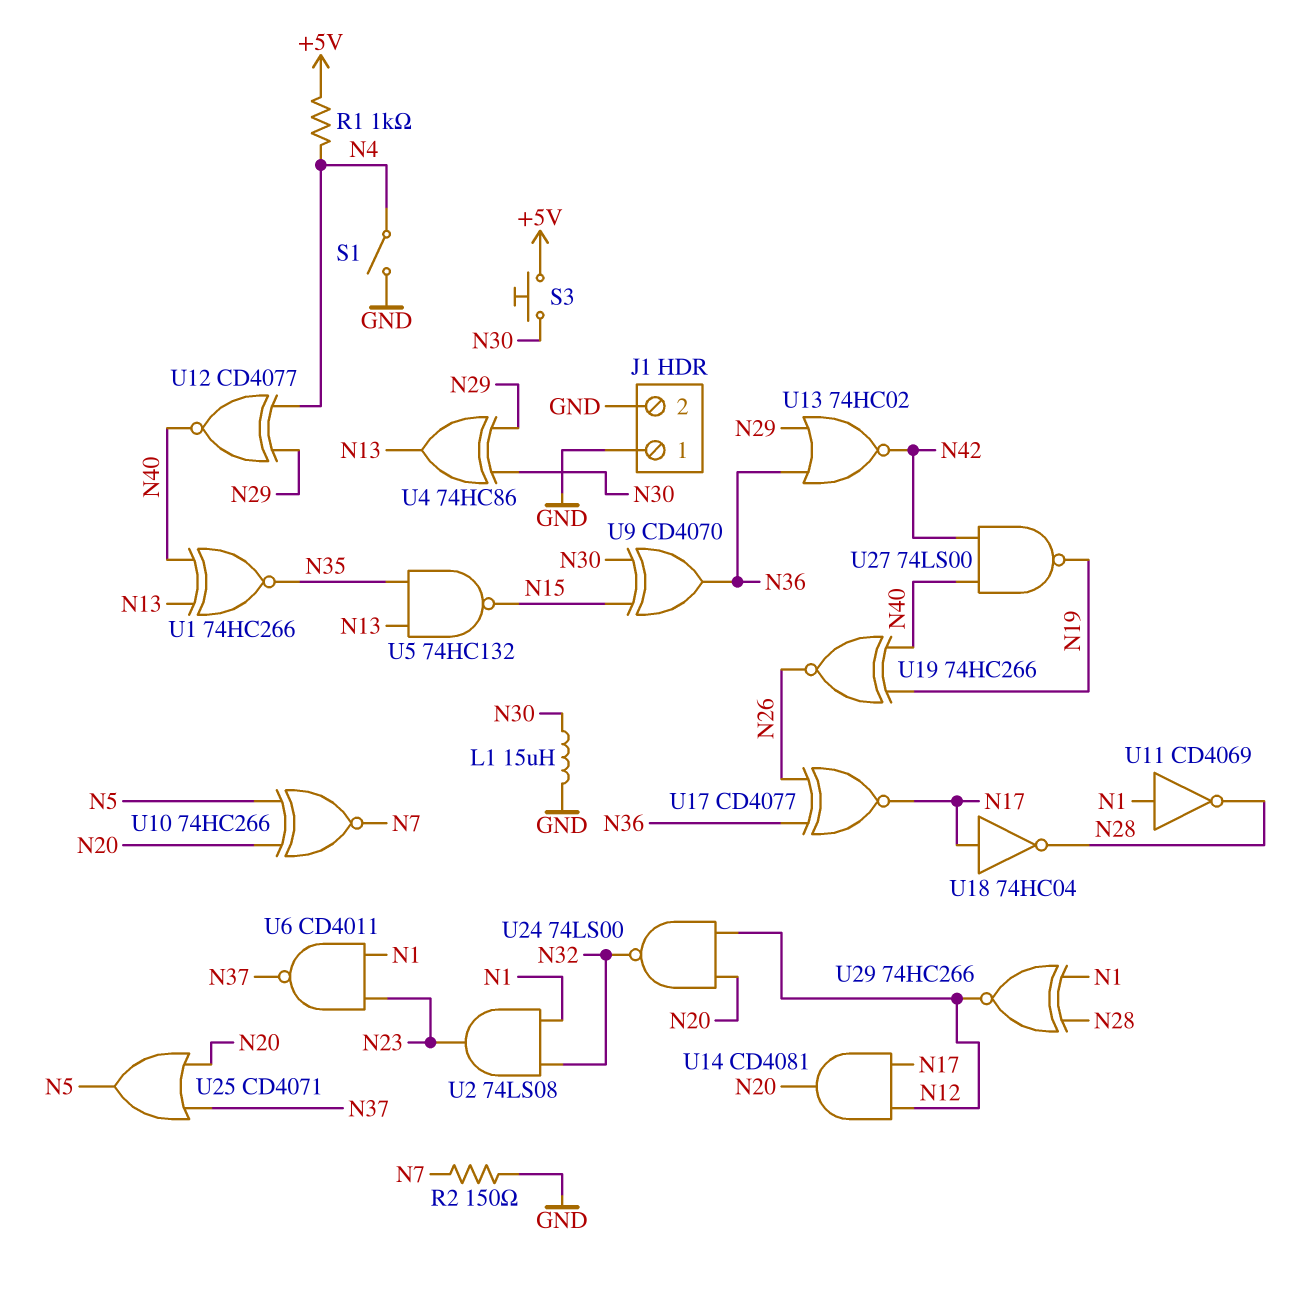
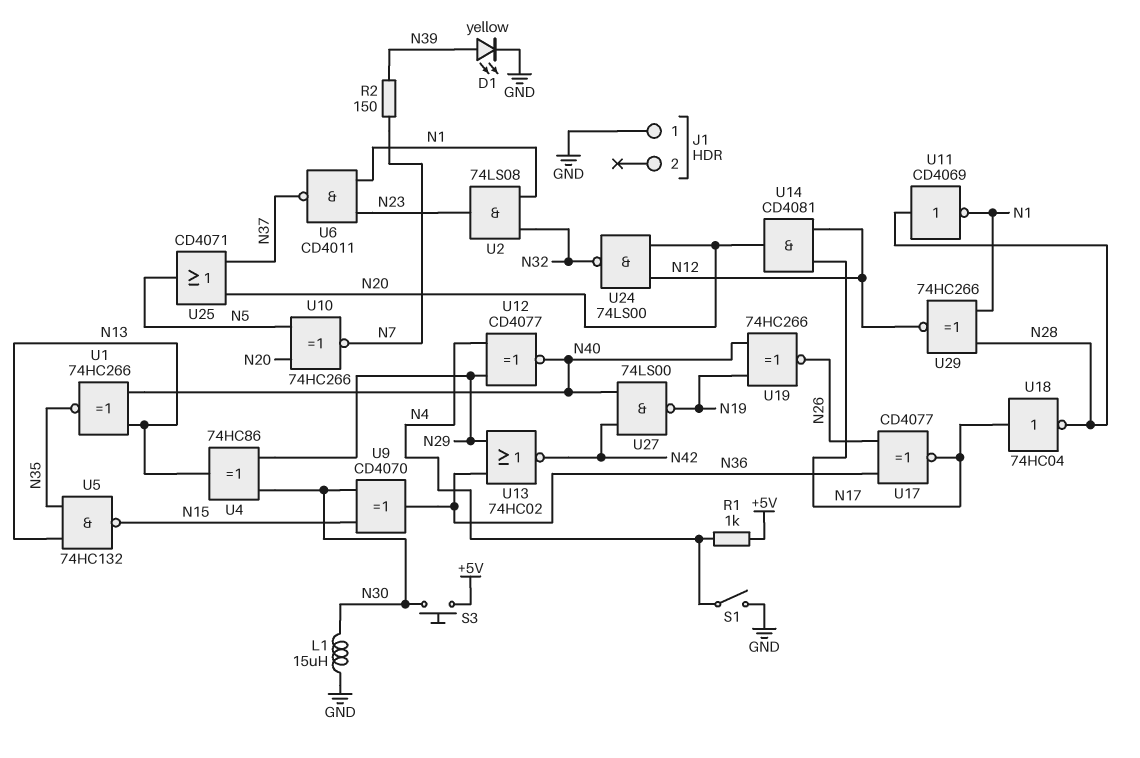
D1: none -> LED yellow (A N39, K GND)
J1 pin 2: GND -> none
R2: 150 (GND, N7) -> 150 (N7, N39)
U11: NOT CD4069 (in N1, out N28) -> NOT CD4069 (in N28, out N1)

